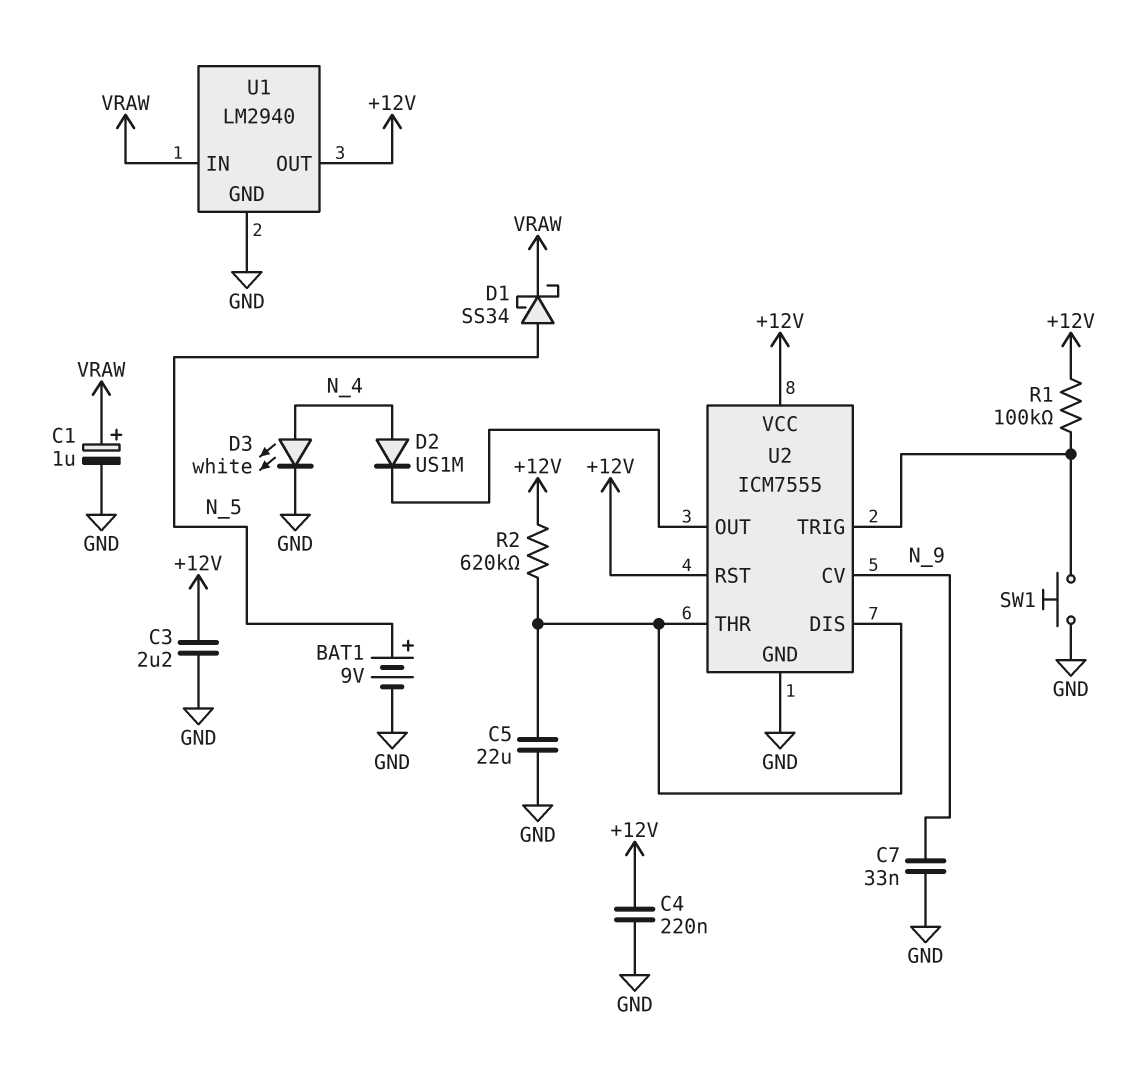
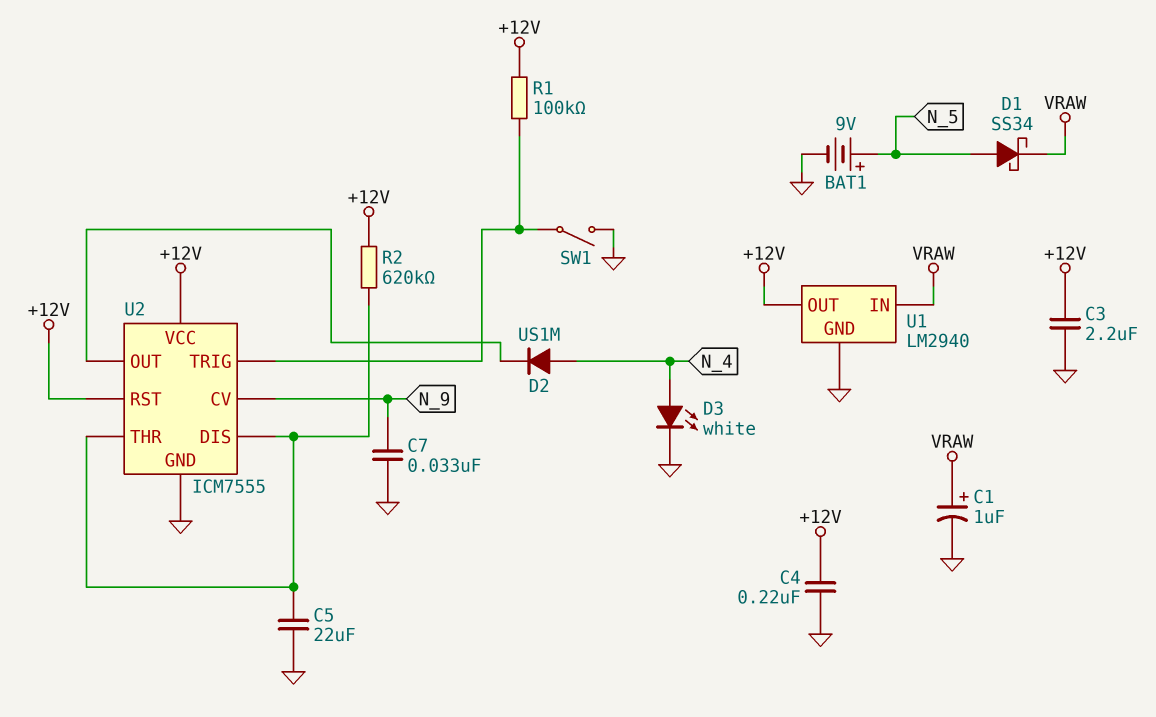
SW1: button (GND, U2/TRIG) -> switch (GND, U2/TRIG)

